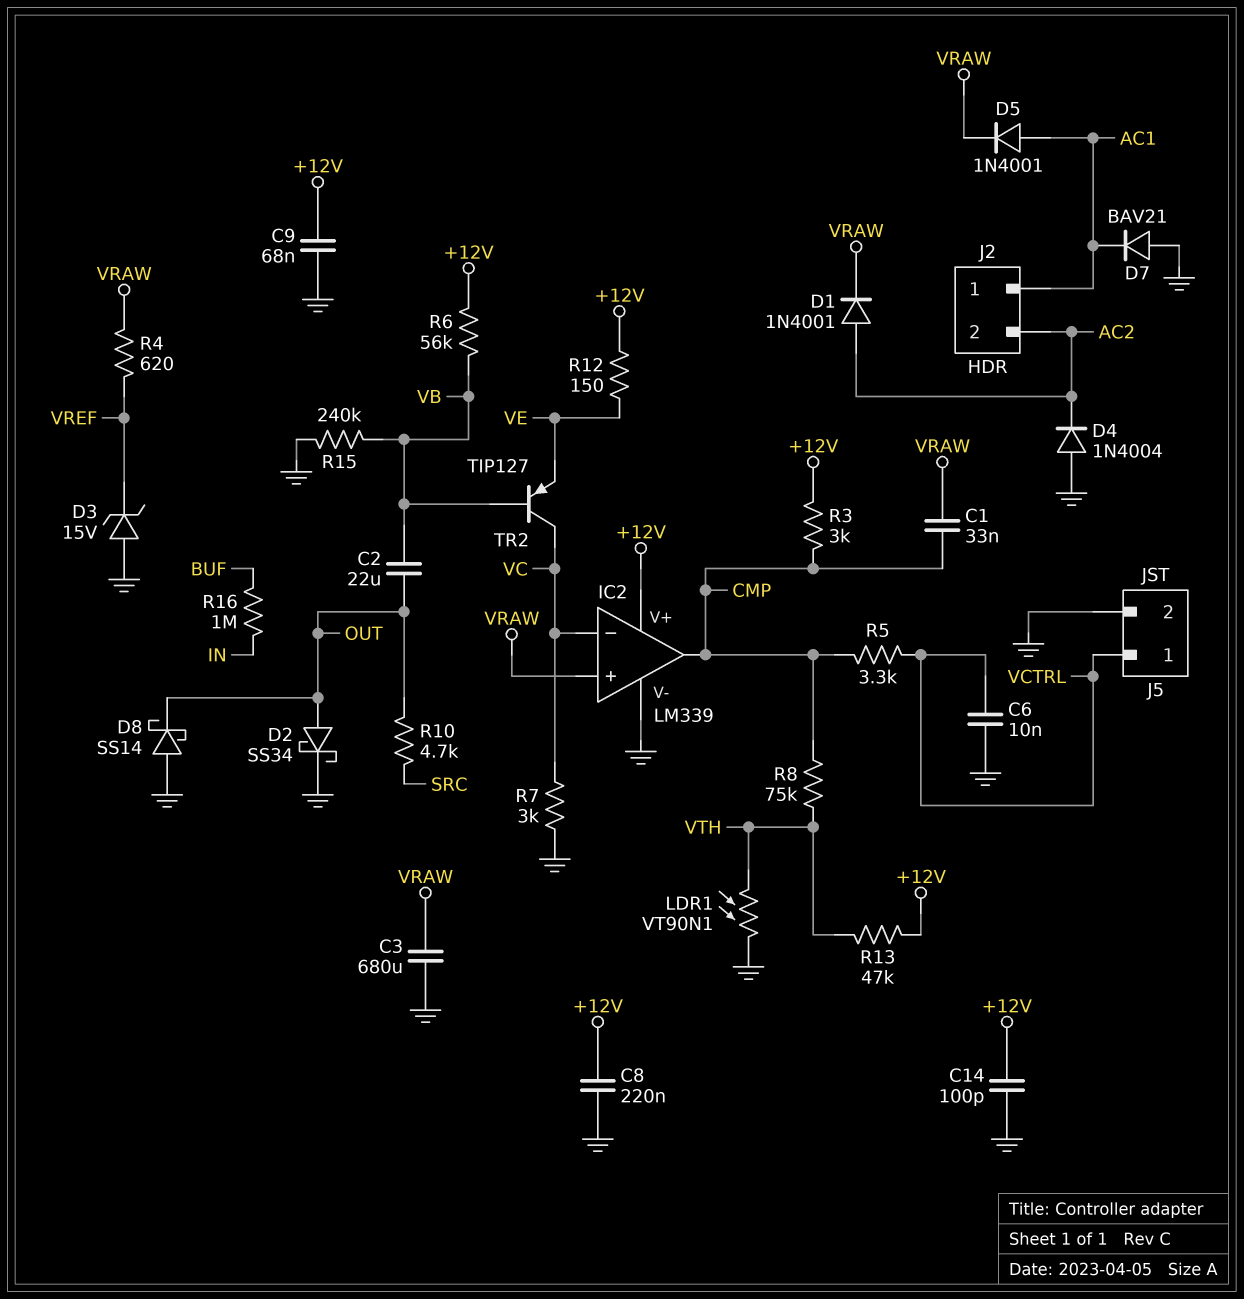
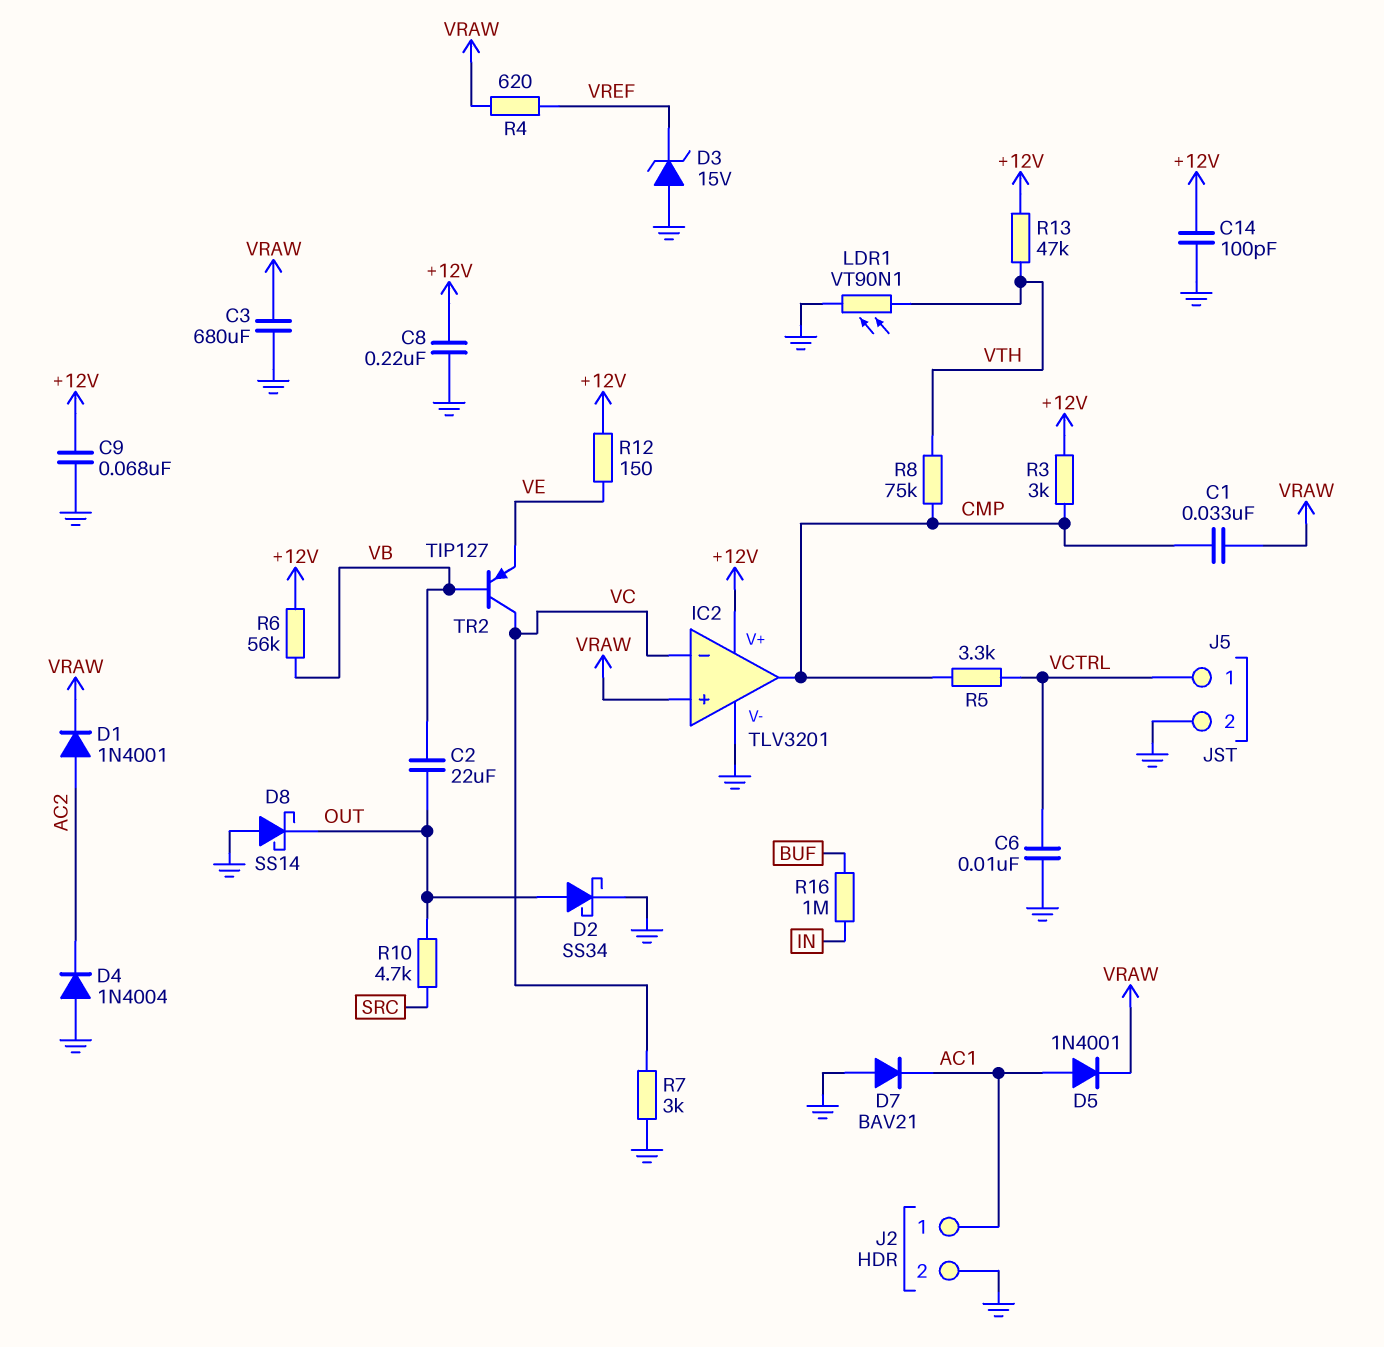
IC2: LM339 -> TLV3201
J2 pin 2: AC2 -> GND
R15: 240k (GND, VB) -> none

